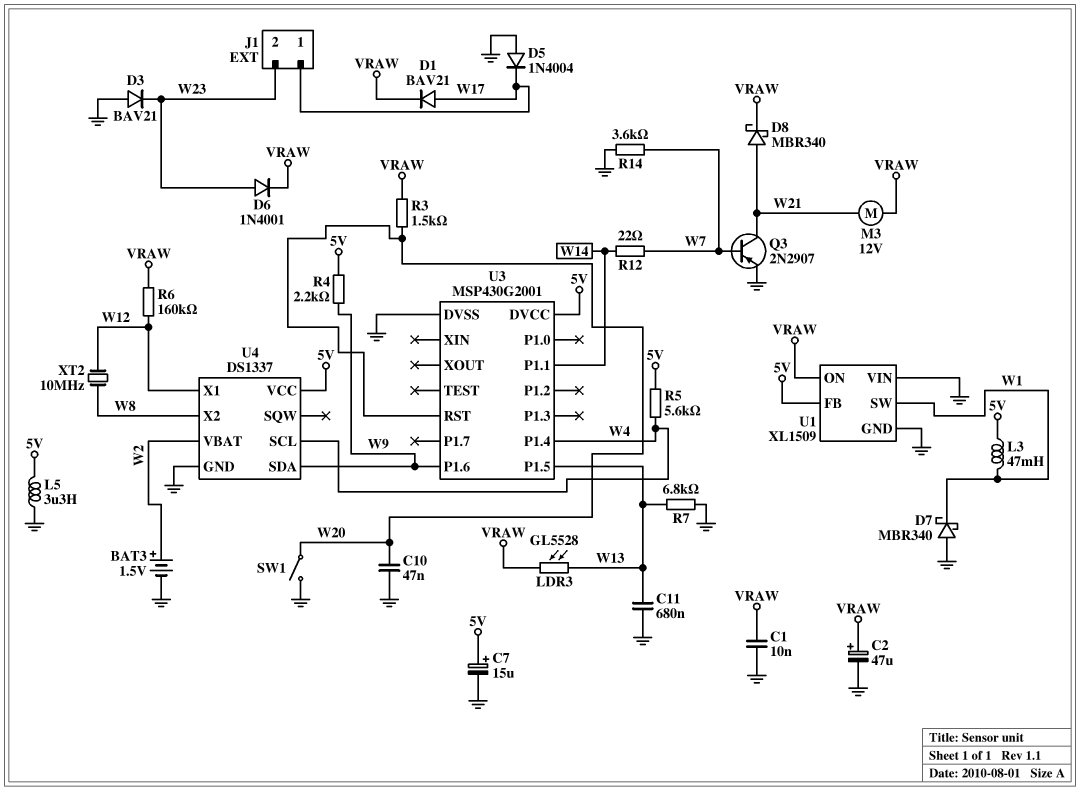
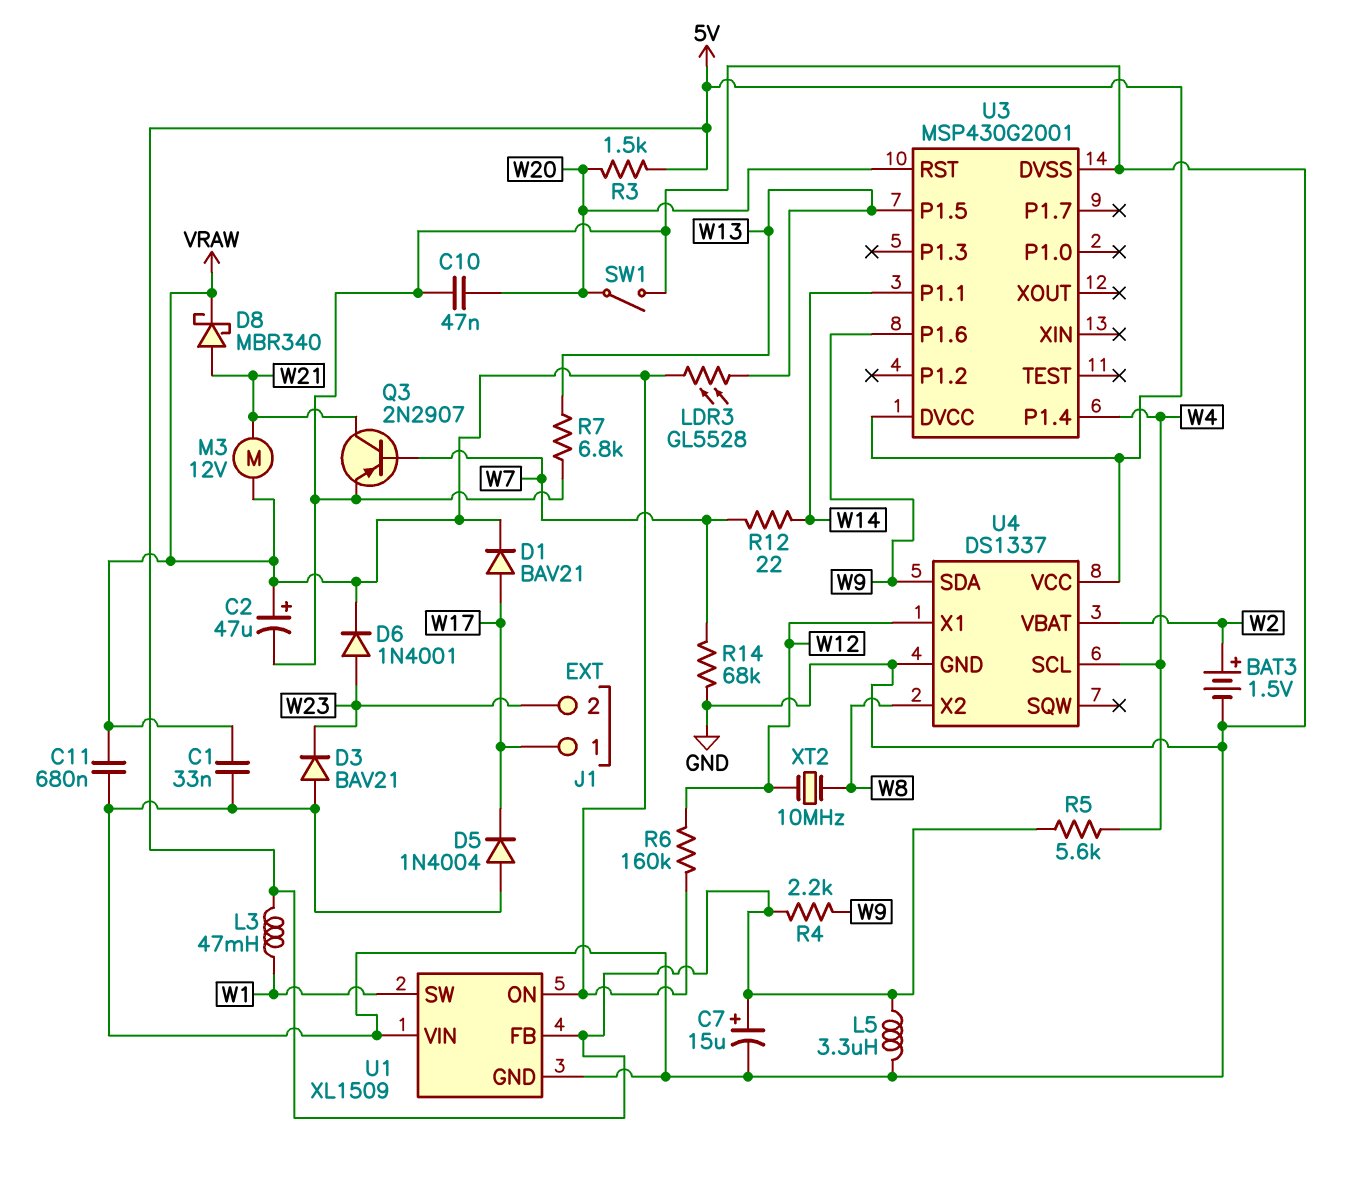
C1: 10nF (GND, VRAW) -> 33nF (GND, VRAW)
C11: 680nF (GND, W13) -> 680nF (GND, VRAW)
D7: schottky MBR340 (A GND, K W1) -> none
R3: 1.5k (VRAW, W20) -> 1.5k (5V, W20)
R14: 3.6k (GND, W7) -> 68k (GND, W7)

